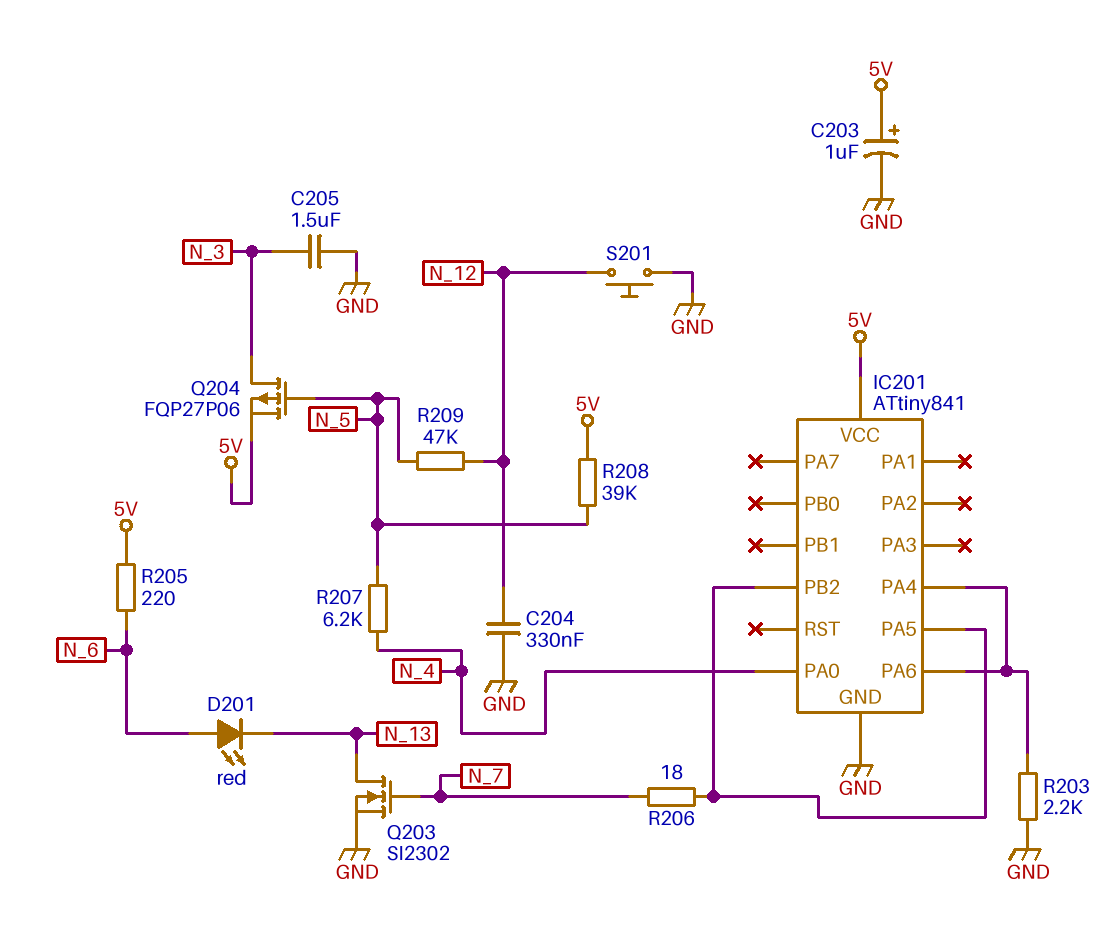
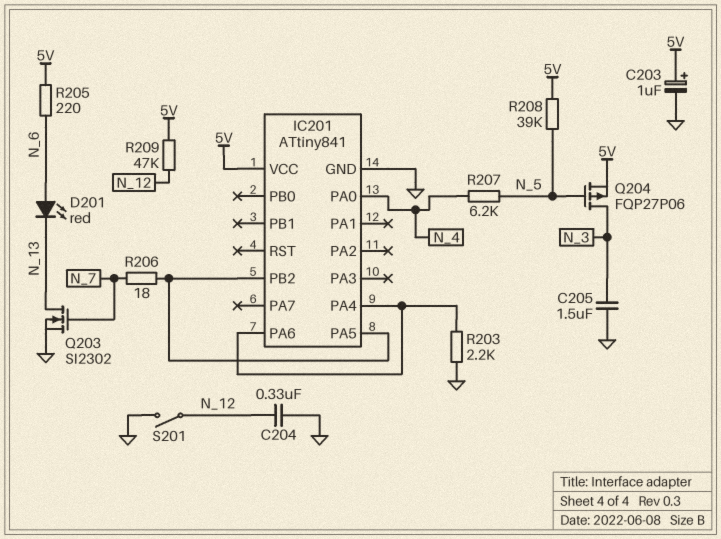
R209: 47k (N_5, N_12) -> 47k (5V, N_12)
S201: button (GND, N_12) -> switch (GND, N_12)

